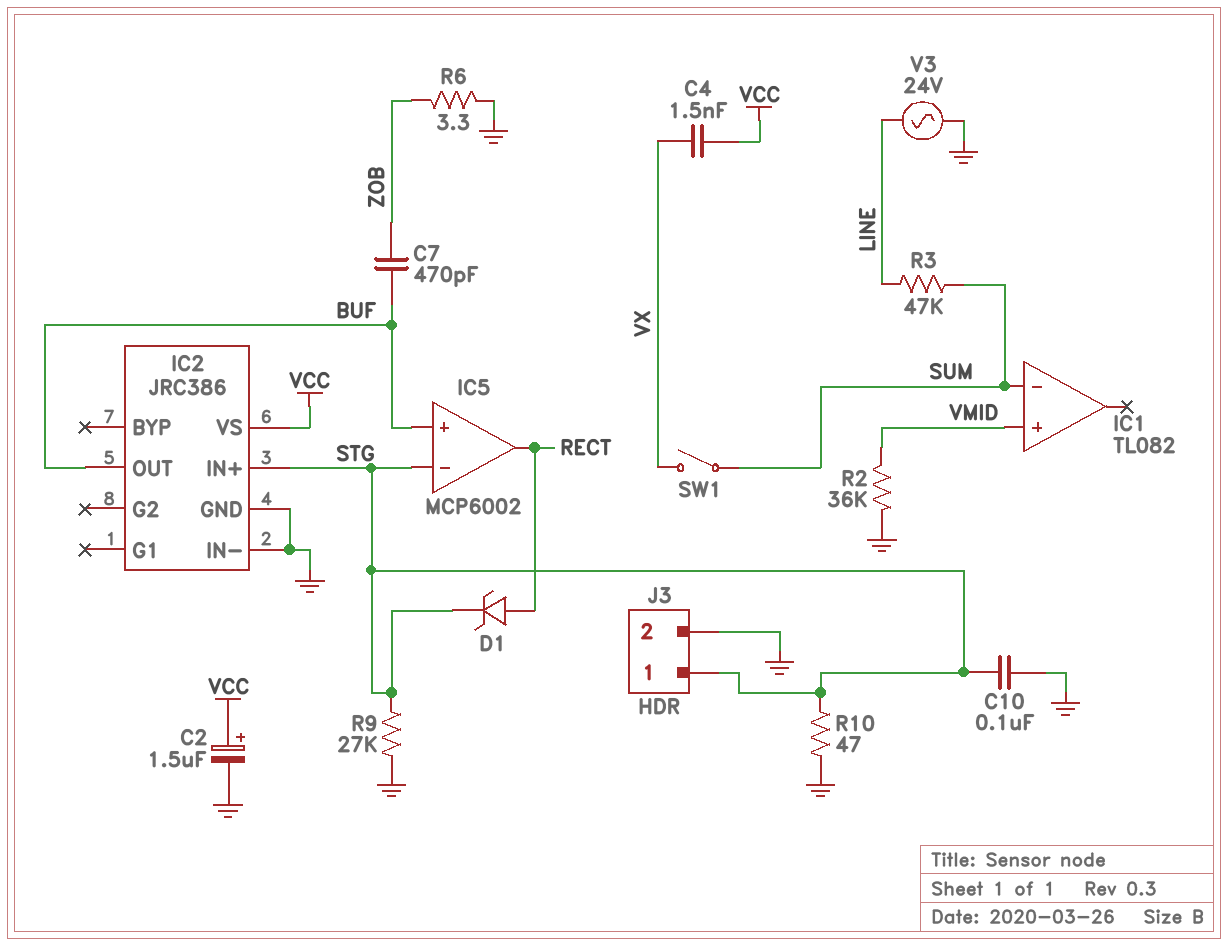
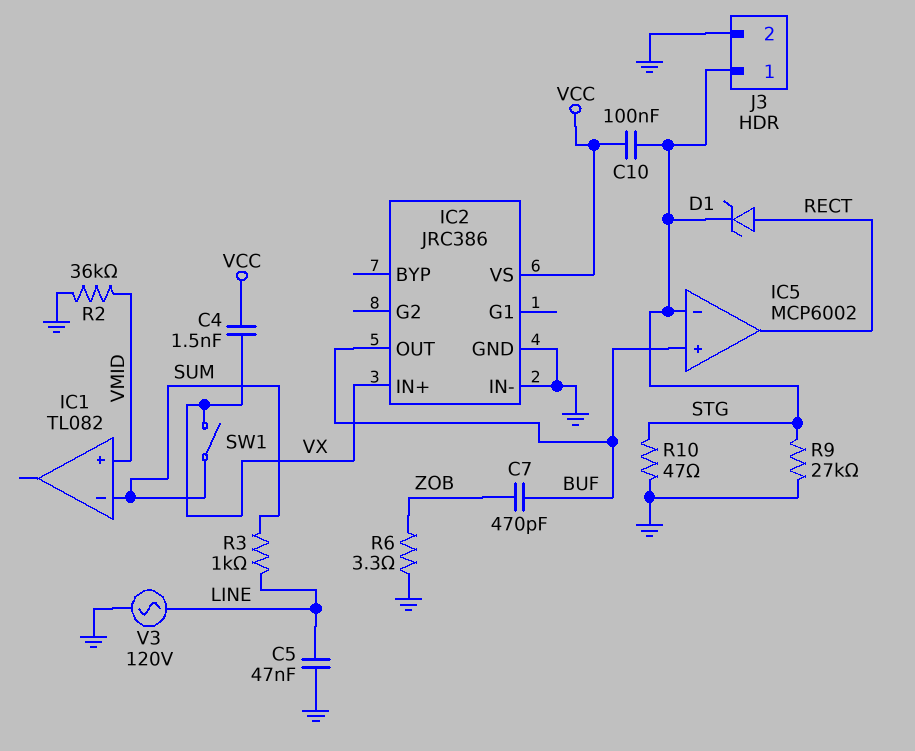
C2: 1.5uF (plus VCC, minus GND) -> none
C5: none -> 47nF (GND, LINE)
C10: 100nF (GND, STG) -> 100nF (STG, VCC)
IC2 pin IN+: STG -> VX
R3: 47k (LINE, SUM) -> 1k (LINE, SUM)
V3: AC 24V (GND, LINE) -> AC 120V (GND, LINE)

